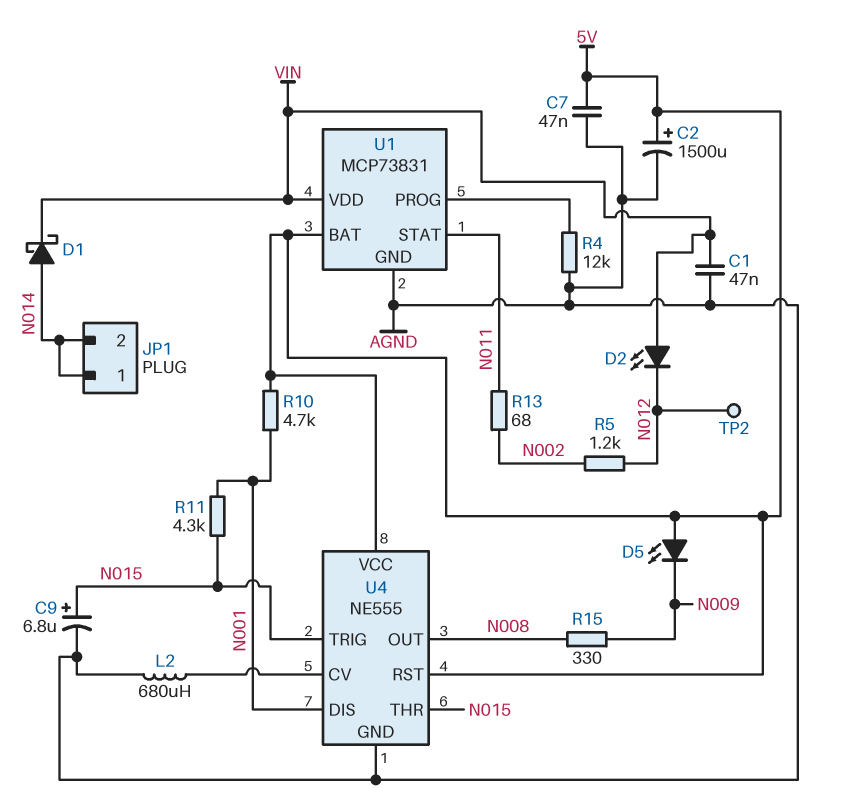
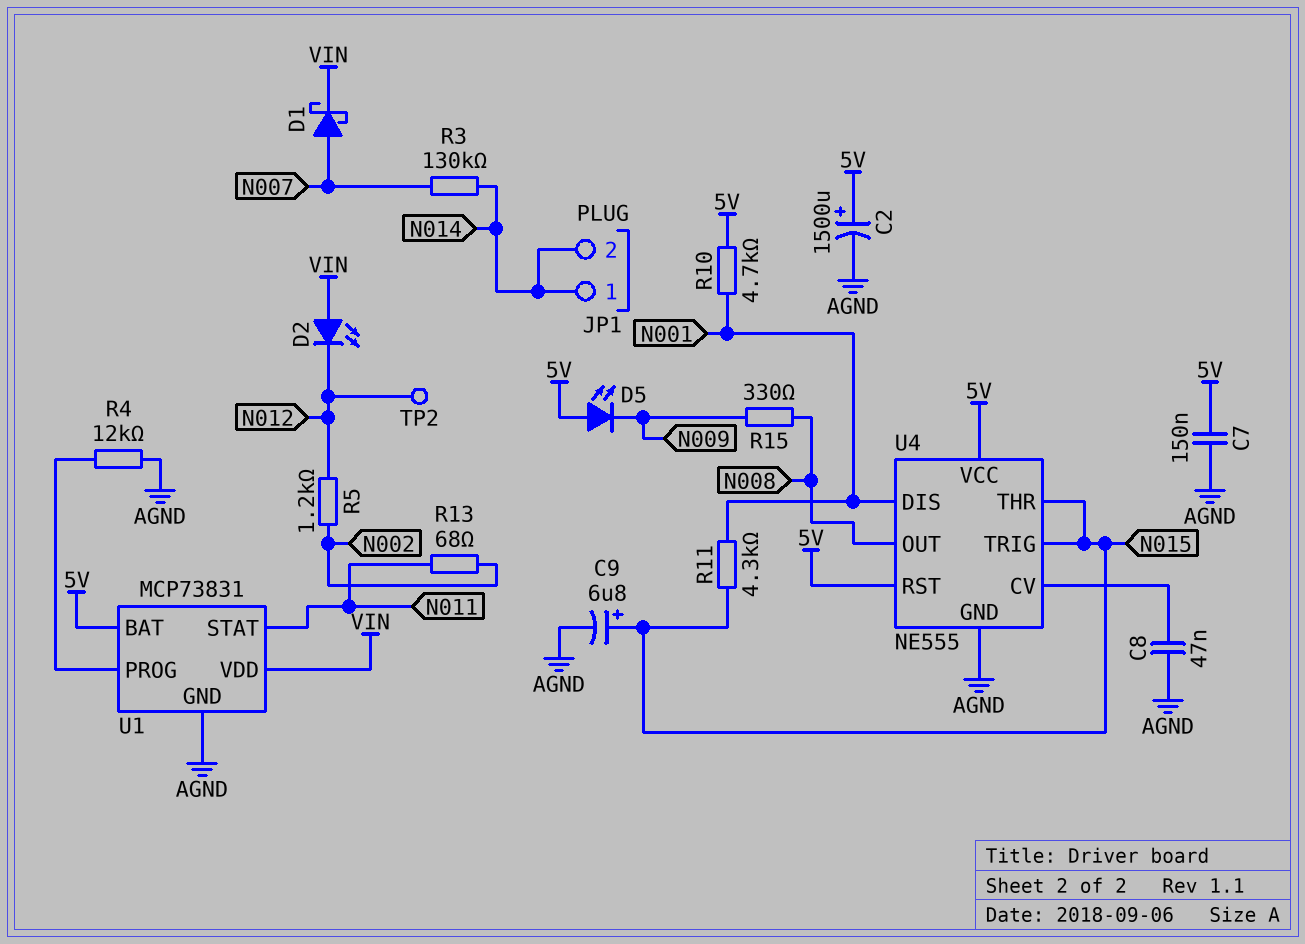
C1: 47nF (AGND, VIN) -> none
C7: 47nF (5V, AGND) -> 150nF (5V, AGND)
C8: none -> 47nF (AGND, U4/CV)
D1: schottky (A N014, K VIN) -> schottky (A N007, K VIN)
L2: 680uH (AGND, U4/CV) -> none
R3: none -> 130k (N007, N014)

